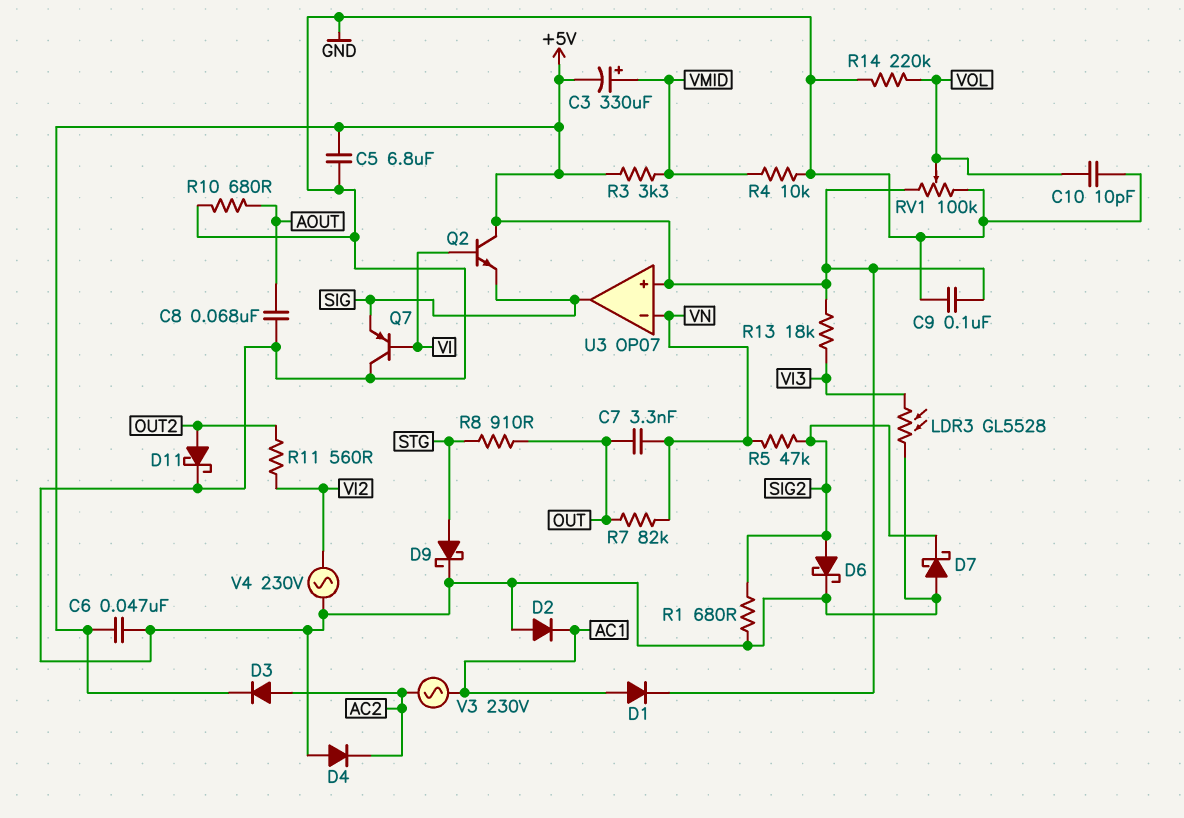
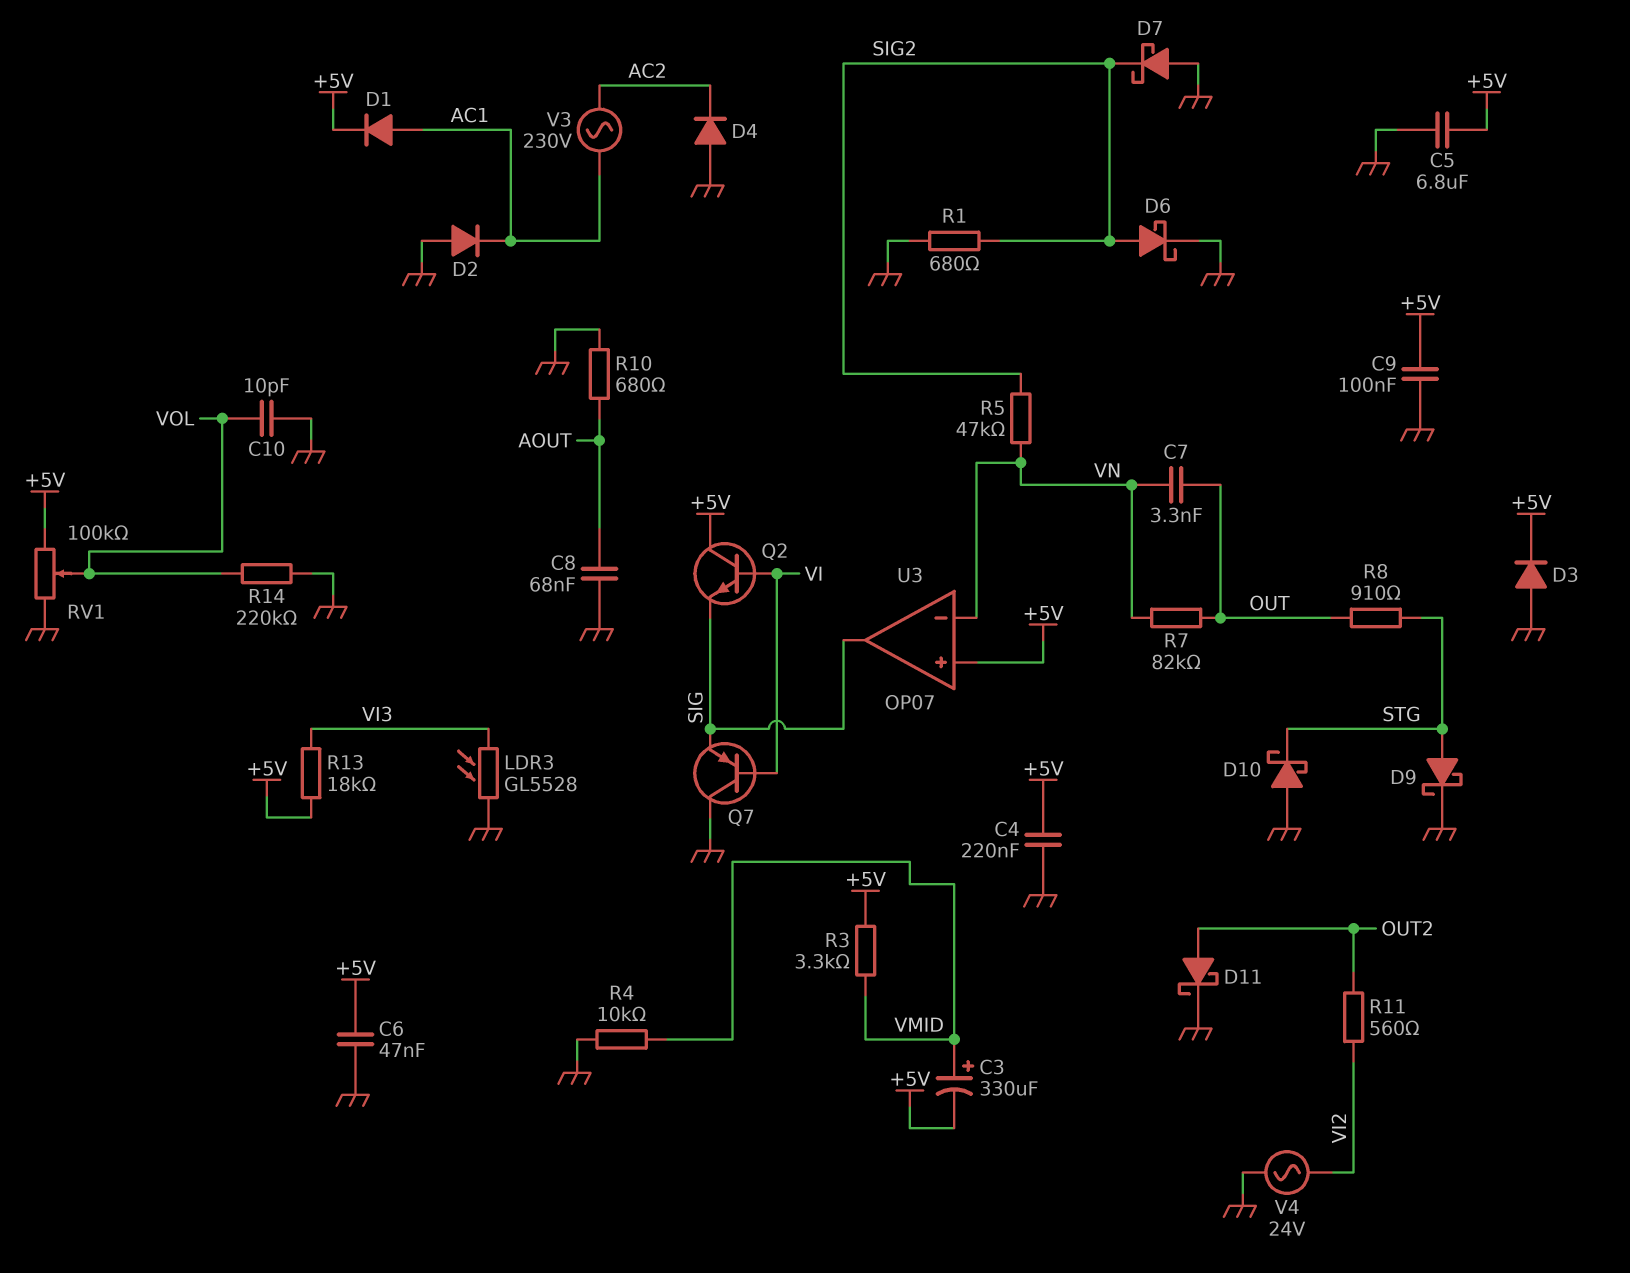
C4: none -> 220nF (+5V, GND)
D3: diode (A AC2, K +5V) -> diode (A GND, K +5V)
D10: none -> schottky (A GND, K STG)
V4: AC 230V (GND, VI2) -> AC 24V (GND, VI2)

